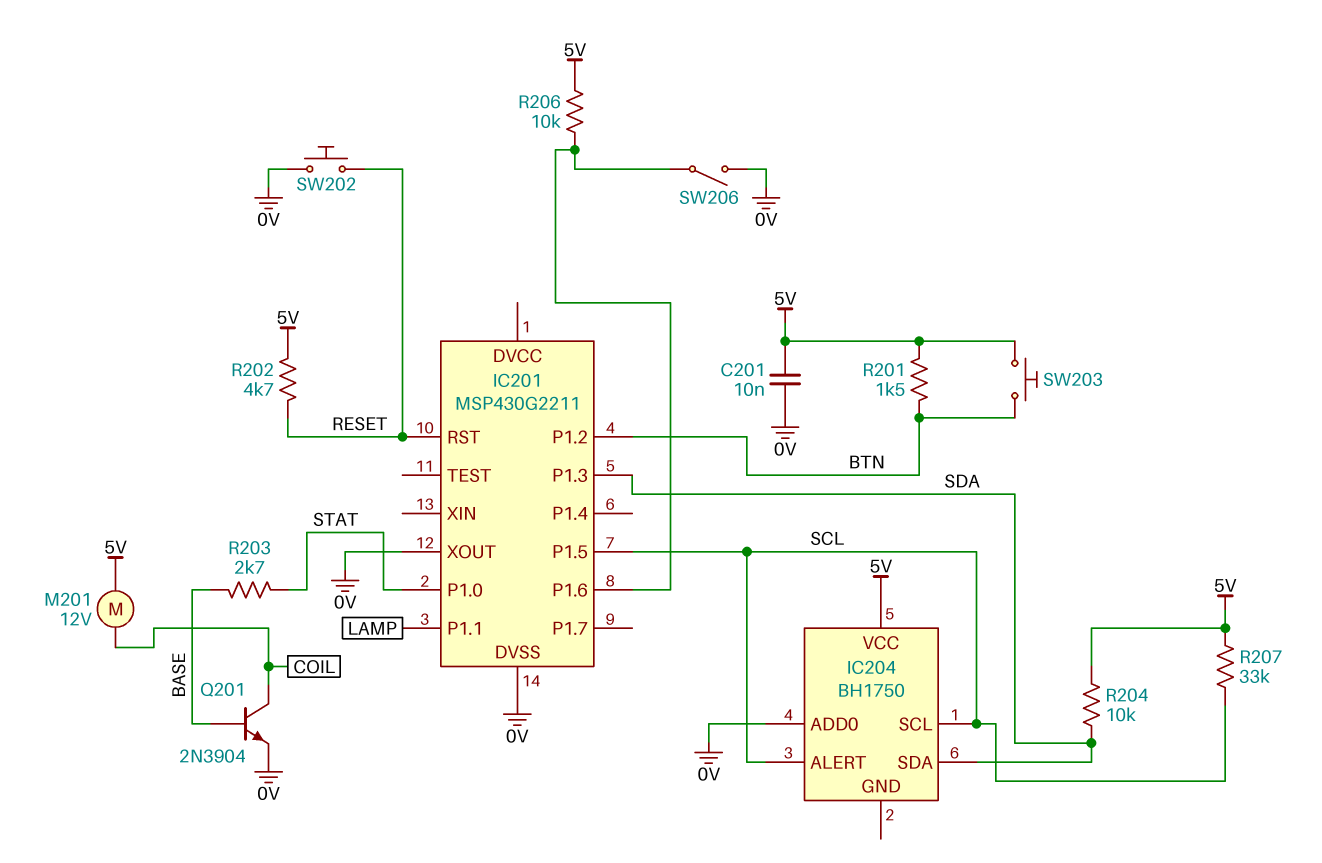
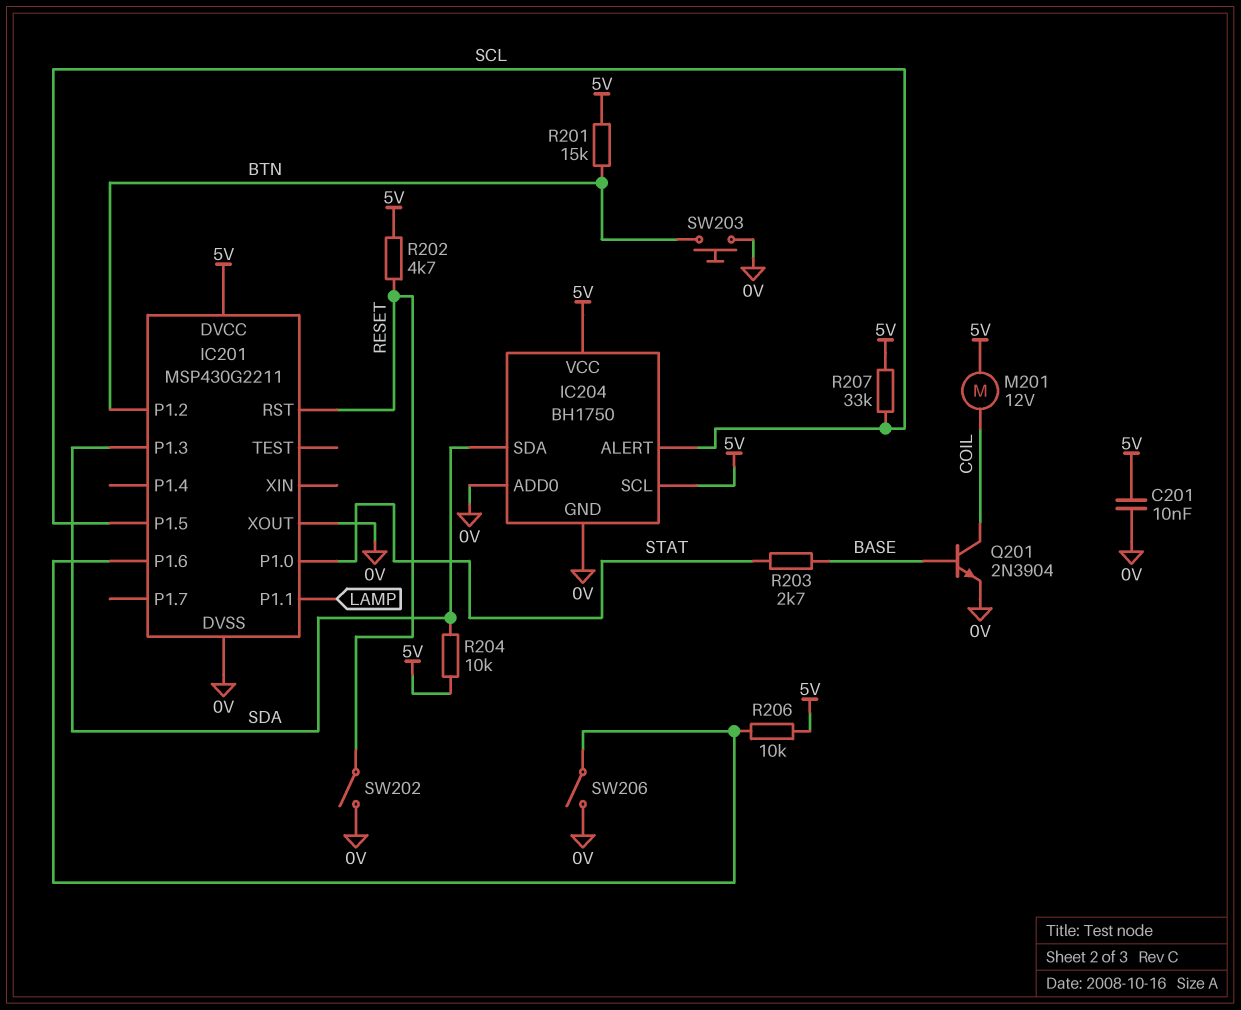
IC201 pin DVCC: none -> 5V
IC204 pin GND: none -> 0V
IC204 pin SCL: SCL -> 5V
R201: 1.5k (5V, BTN) -> 15k (5V, BTN)
SW202: button (0V, RESET) -> switch (0V, RESET)
SW203: button (5V, BTN) -> button (0V, BTN)

